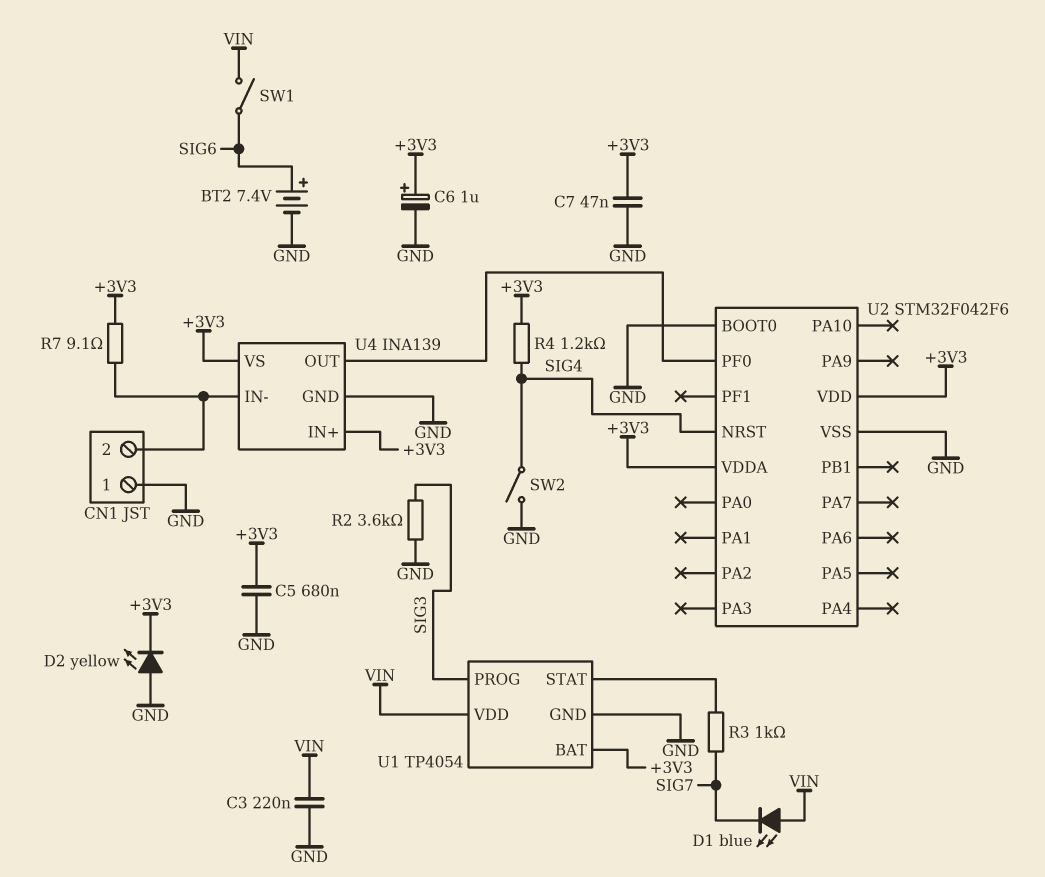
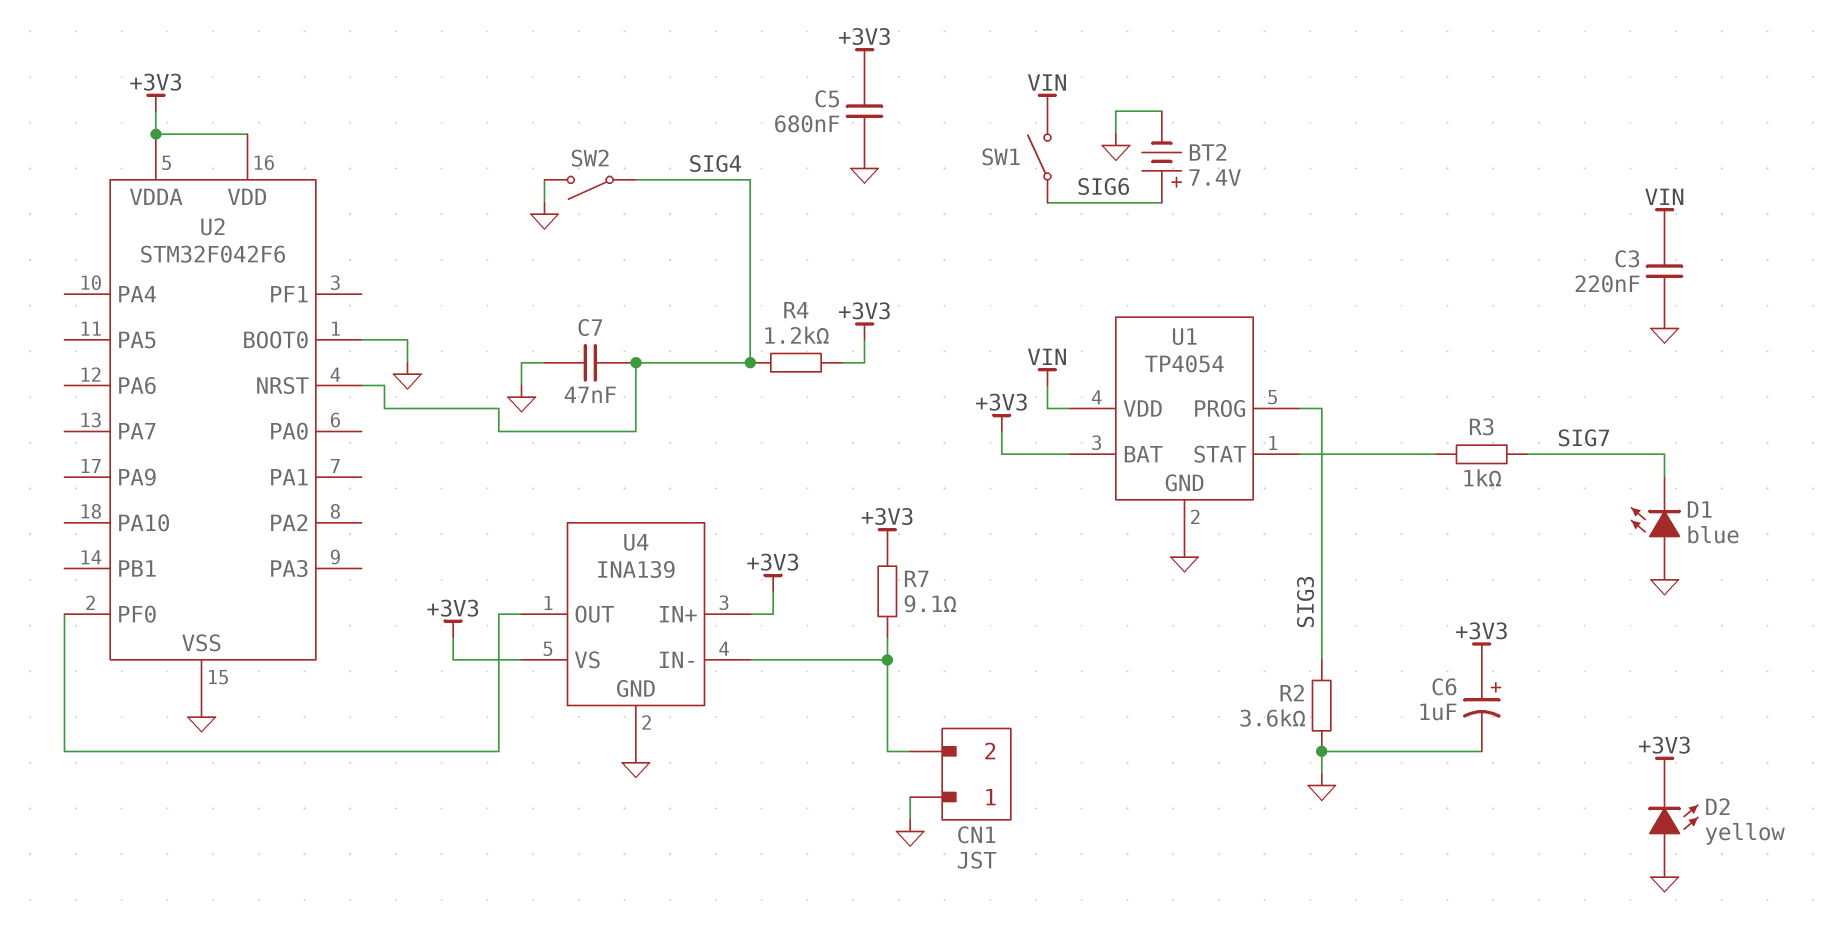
C7: 47nF (+3V3, GND) -> 47nF (GND, SIG4)
D1: LED blue (A VIN, K SIG7) -> LED blue (A GND, K SIG7)

